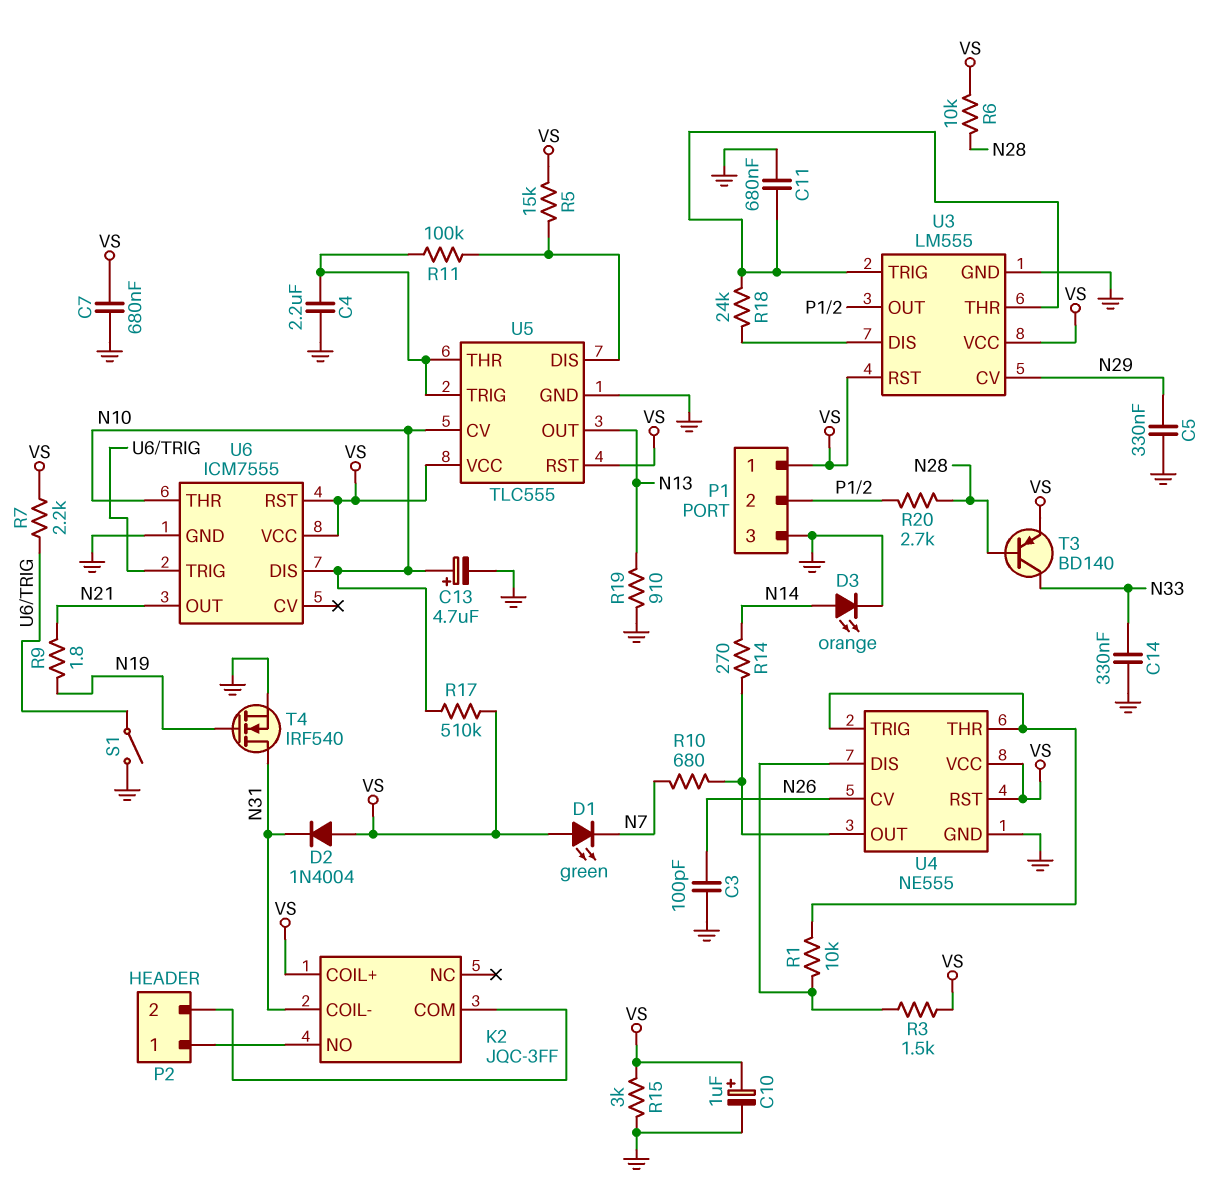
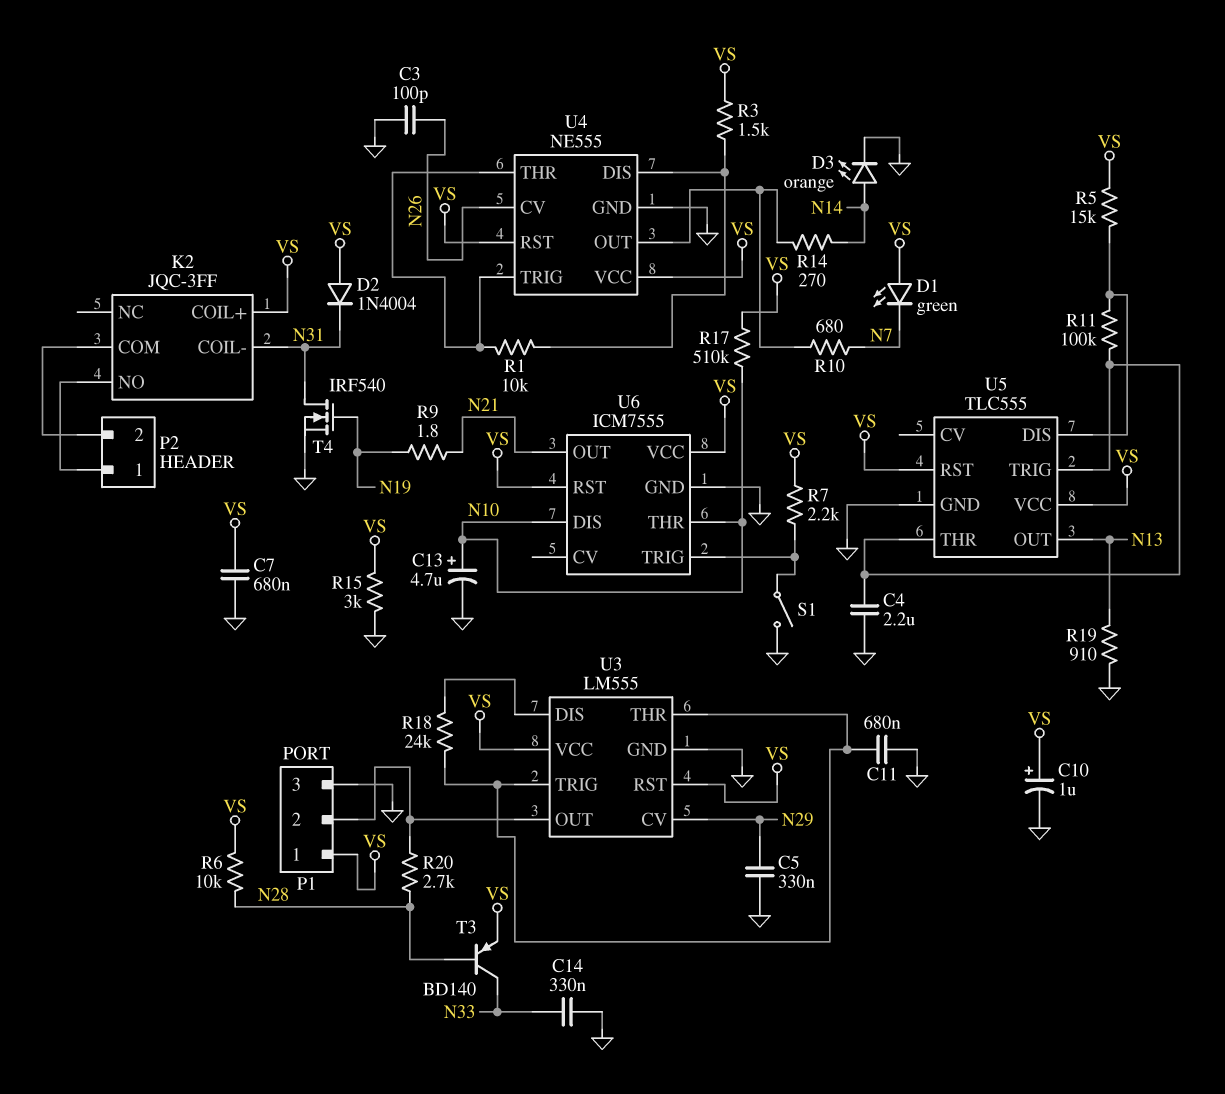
U5 pin CV: N10 -> none

